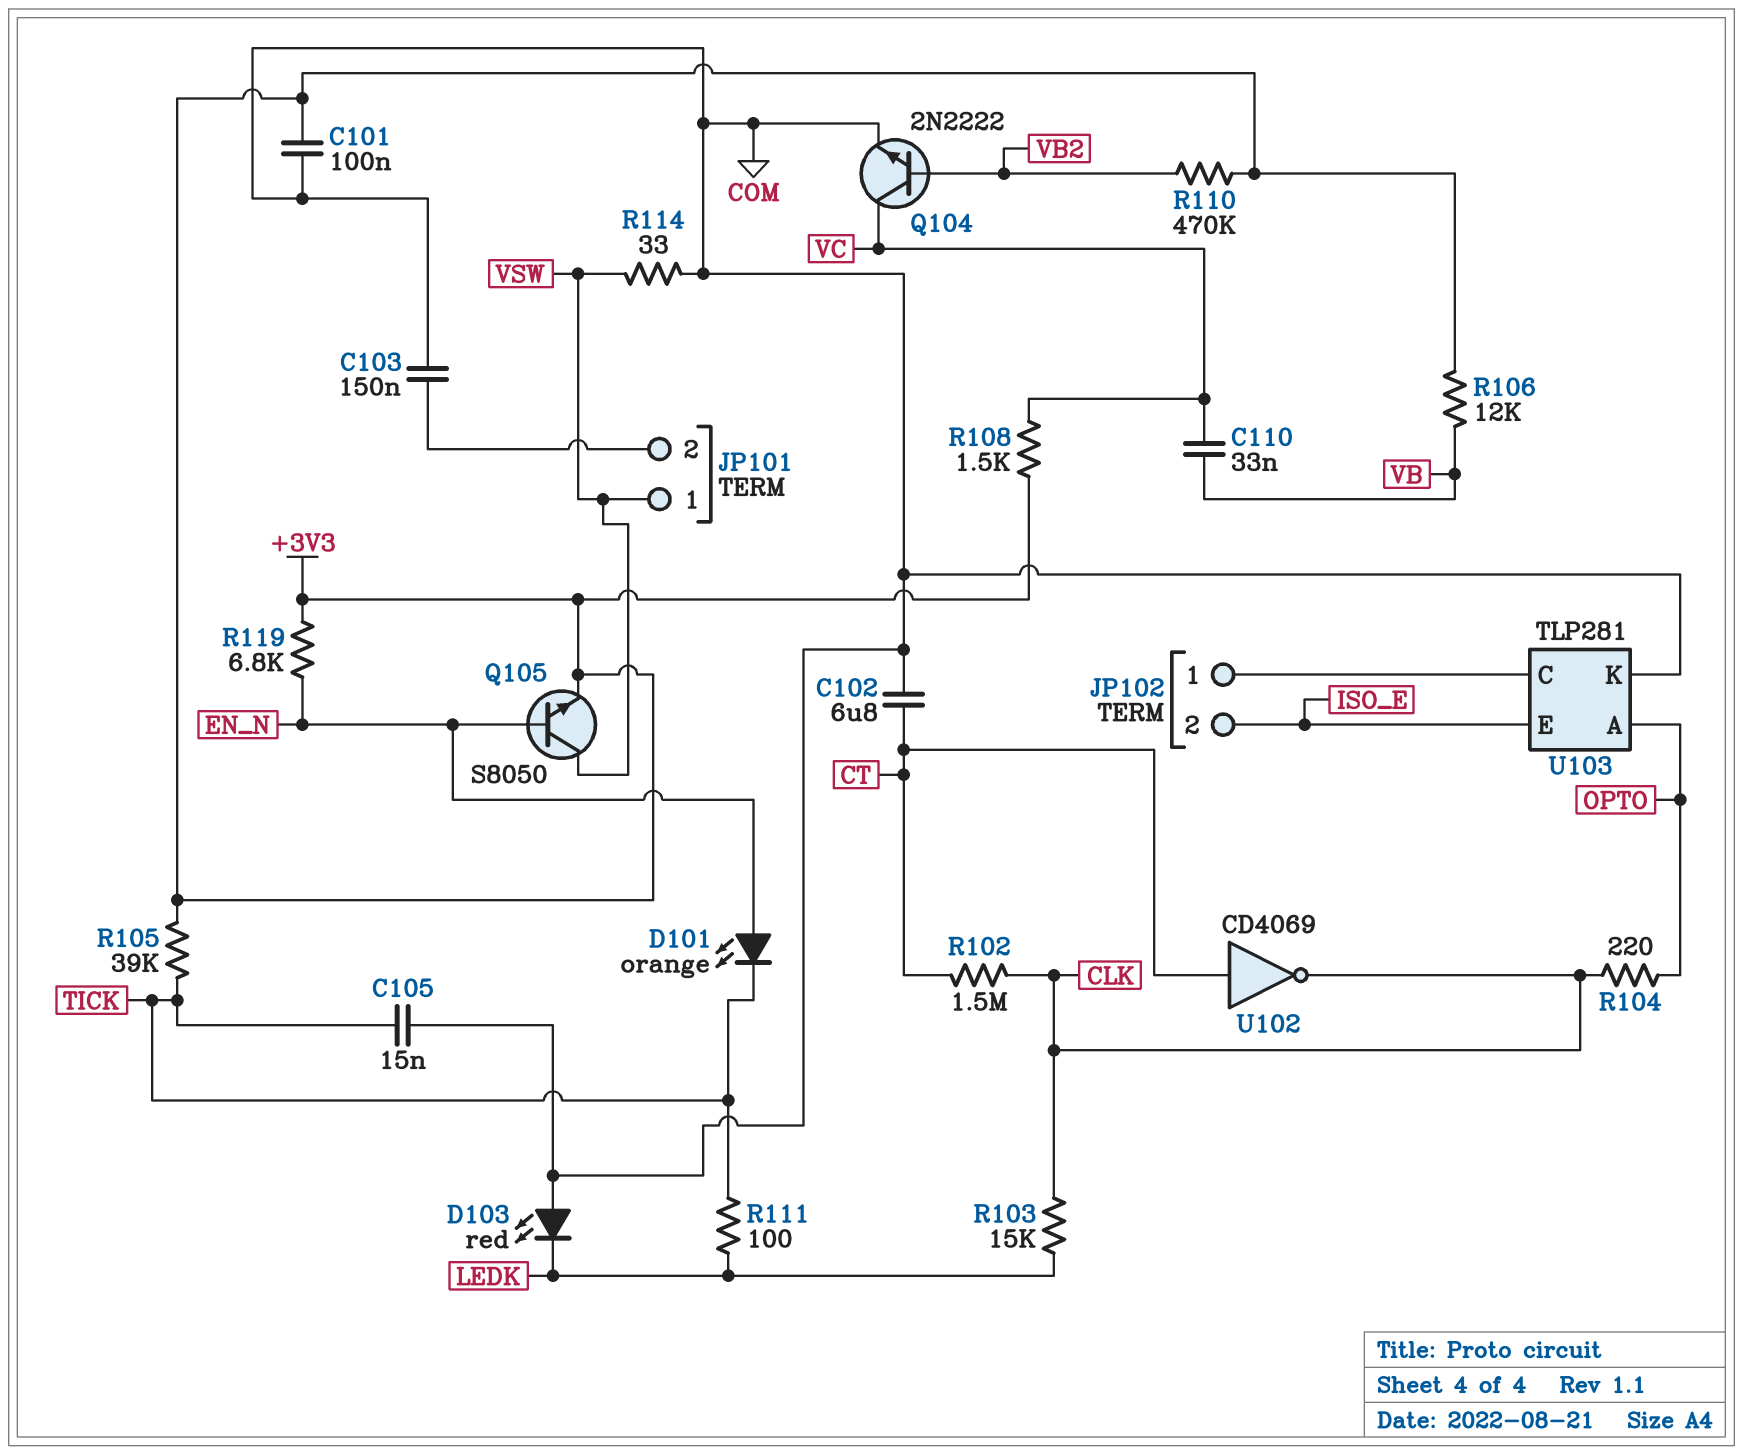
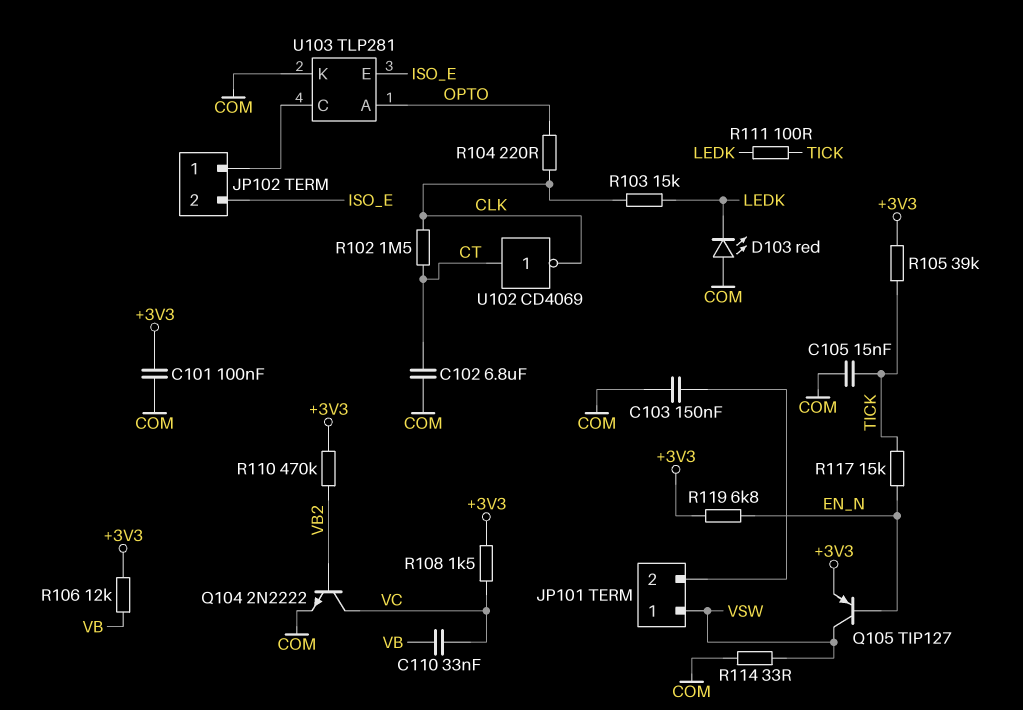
D101: LED orange (A EN_N, K TICK) -> none
Q105: NPN S8050 (B EN_N, C VSW, E +3V3) -> PNP TIP127 (B EN_N, C VSW, E +3V3)
R117: none -> 15k (EN_N, TICK)

